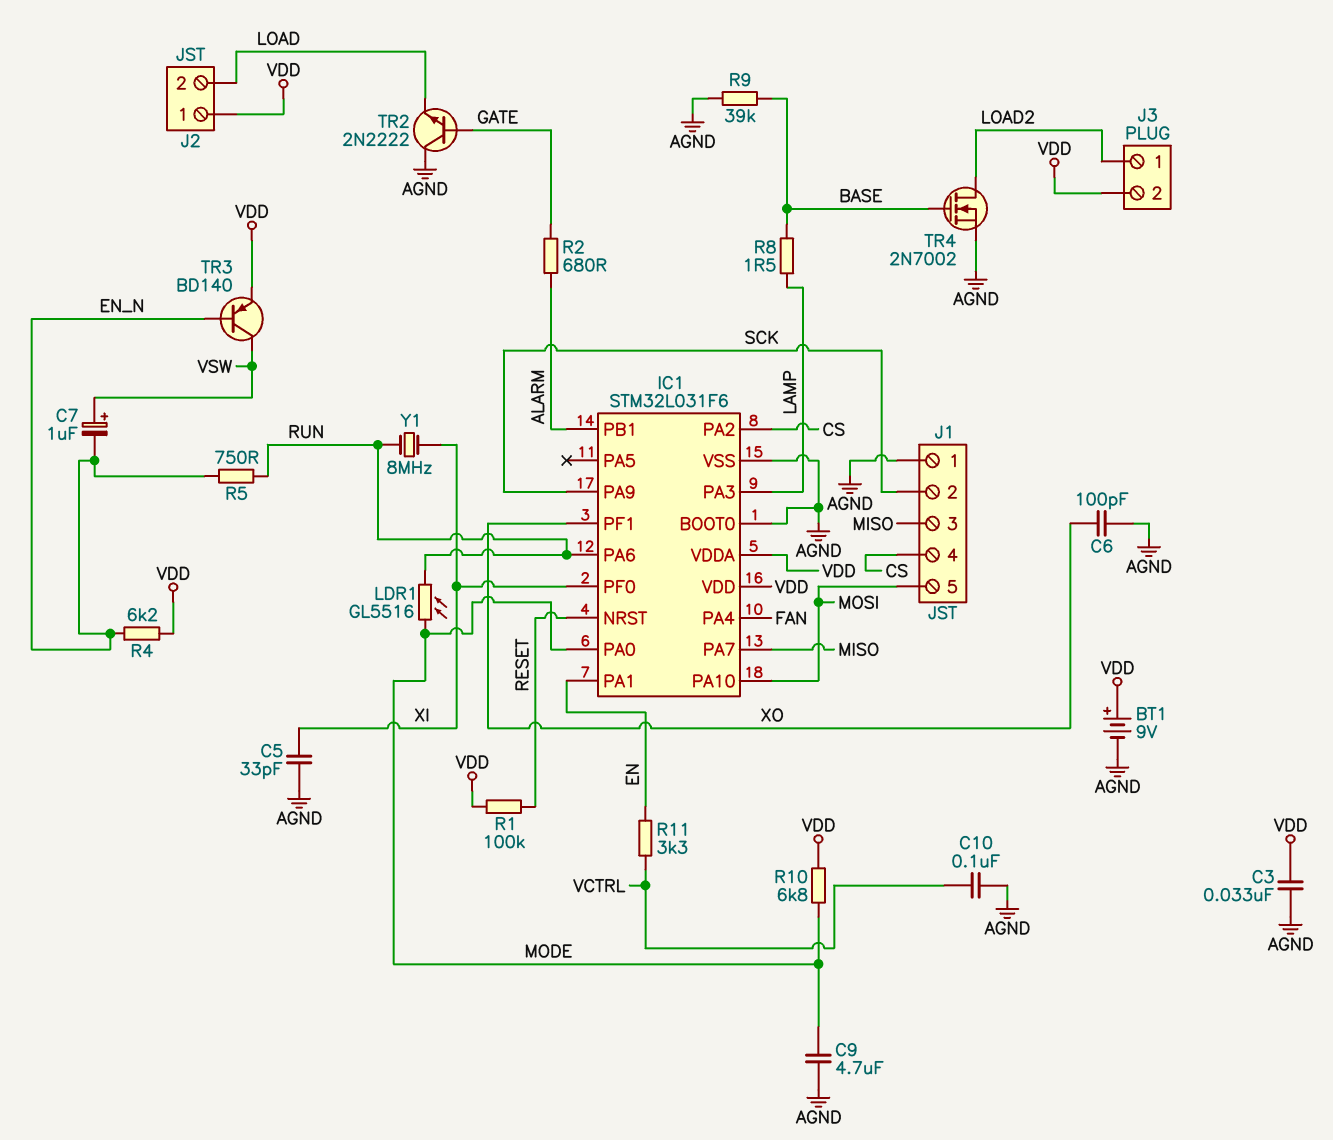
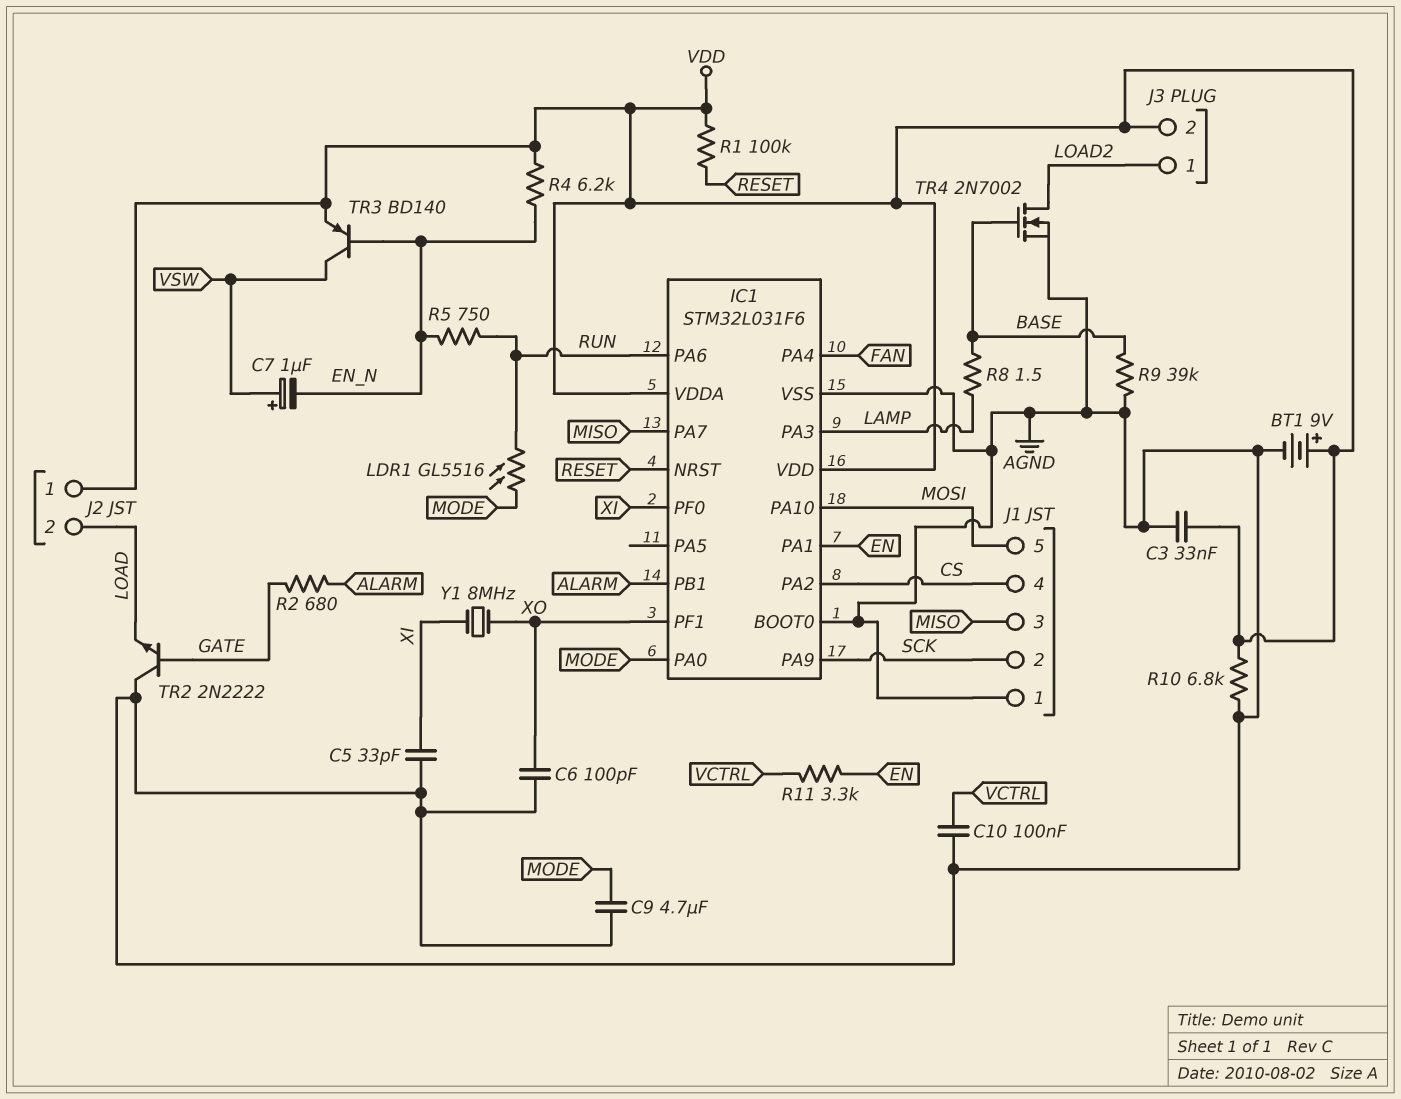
R10: 6.8k (MODE, VDD) -> 6.8k (AGND, VDD)
Y1: 8MHz (RUN, XI) -> 8MHz (XI, XO)

